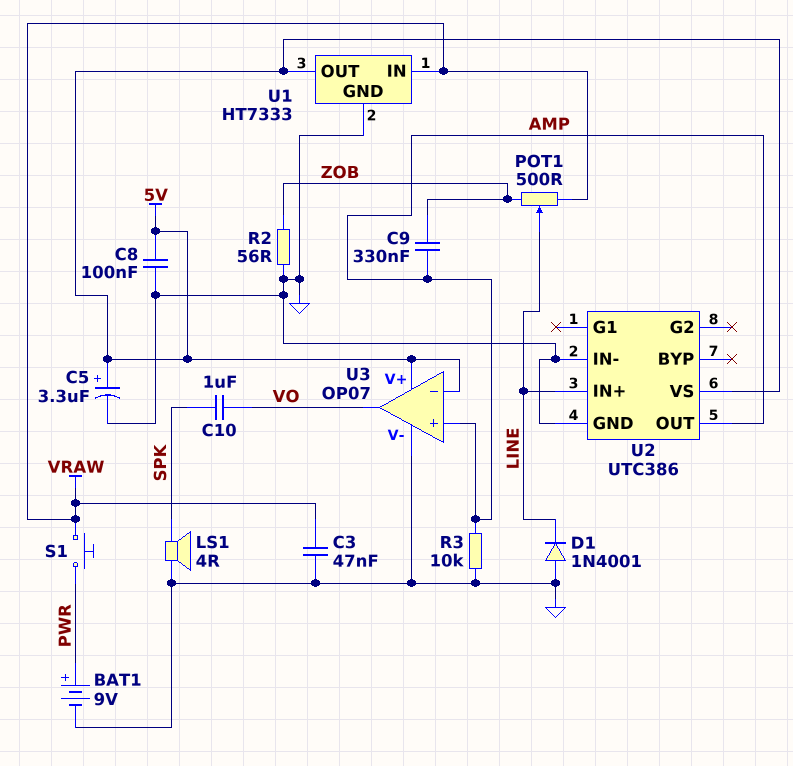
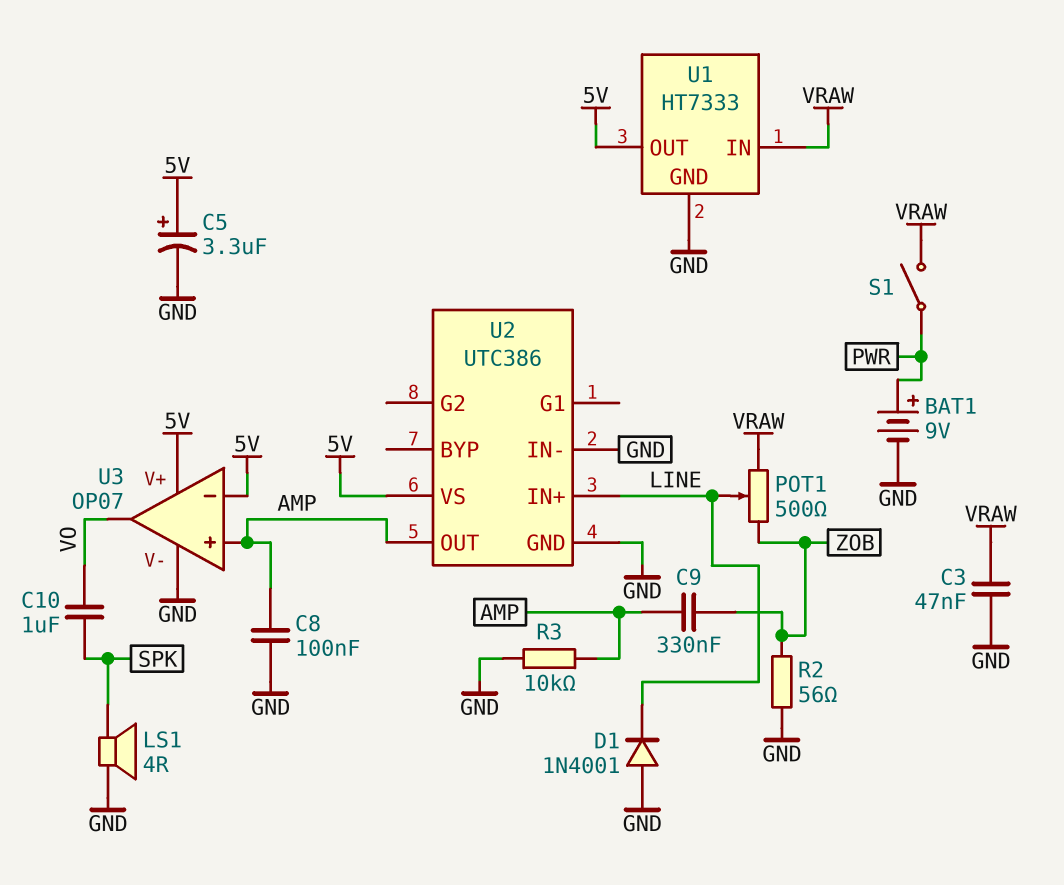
C8: 100nF (5V, GND) -> 100nF (AMP, GND)
S1: button (PWR, VRAW) -> switch (PWR, VRAW)

